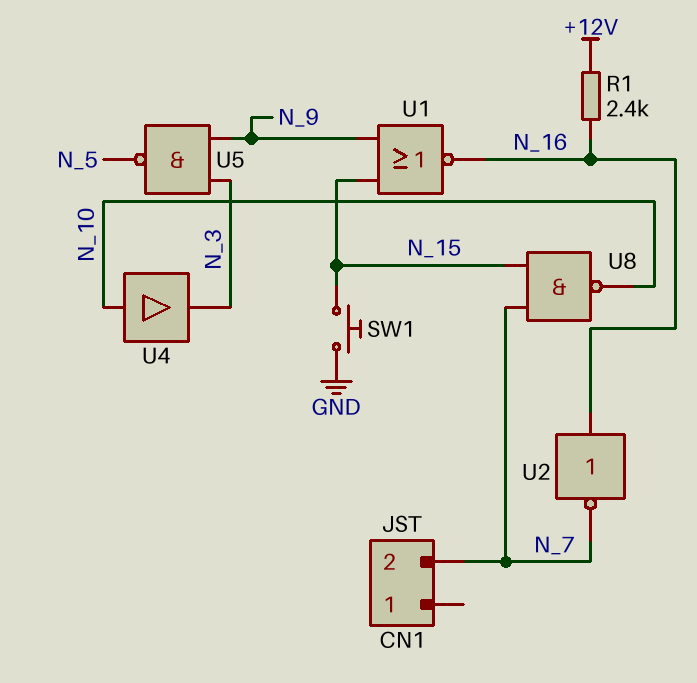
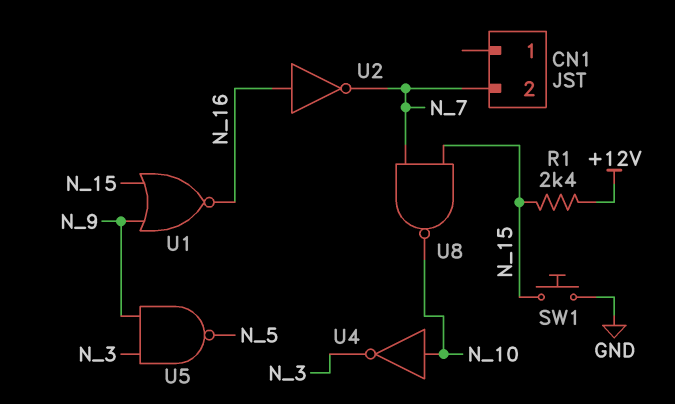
R1: 2.4k (+12V, N_16) -> 2.4k (+12V, N_15)
U4: buffer (in N_10, out N_3) -> NOT (in N_10, out N_3)

